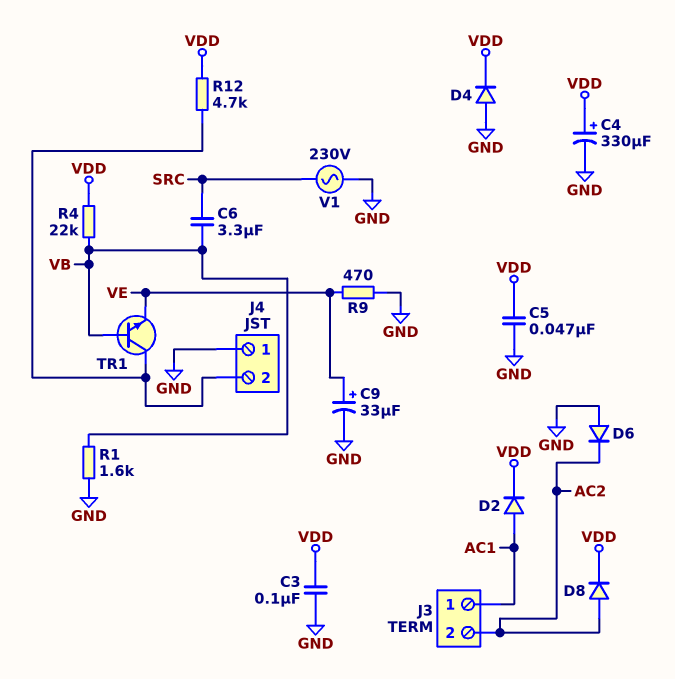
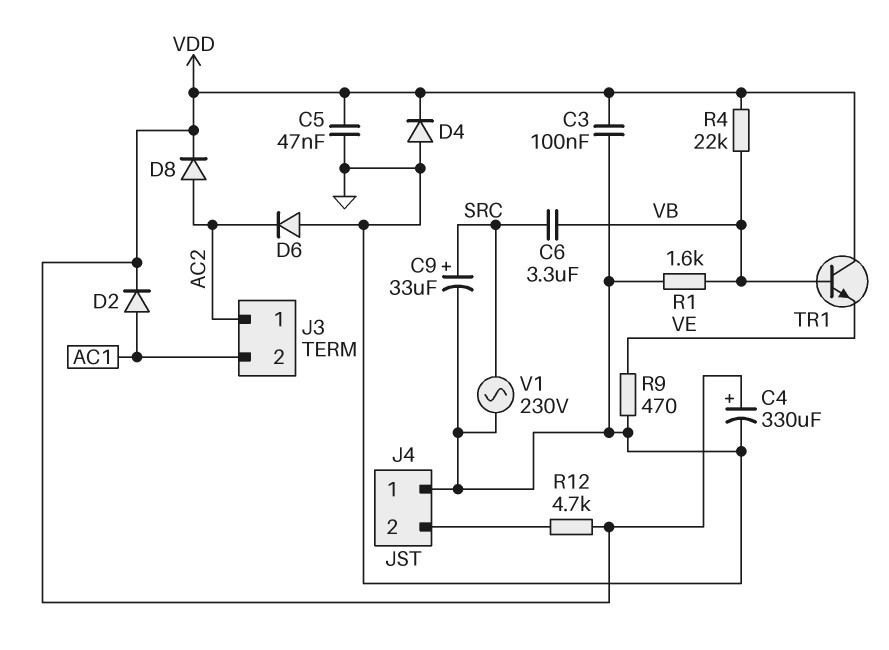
C9: 33uF (plus VE, minus GND) -> 33uF (plus SRC, minus GND)
J3 pin 1: AC1 -> AC2
J3 pin 2: AC2 -> AC1
TR1: NPN (B VB, C J4/2, E VE) -> NPN (B VB, C VDD, E VE)

